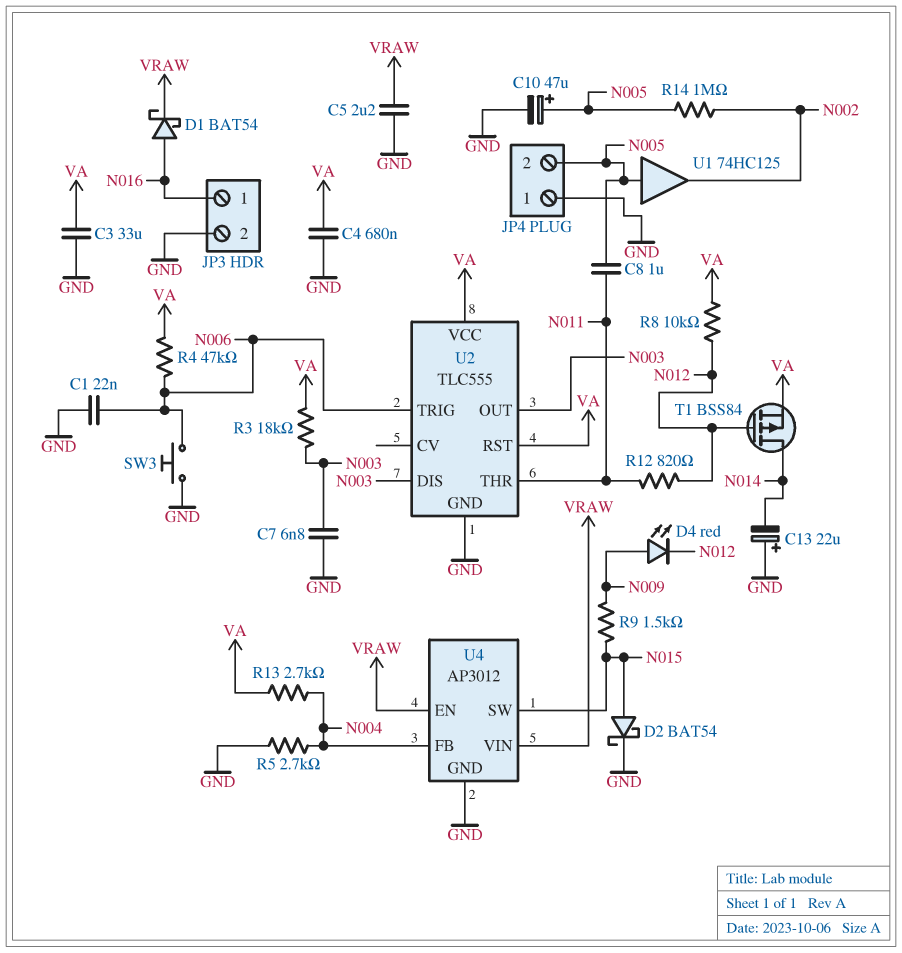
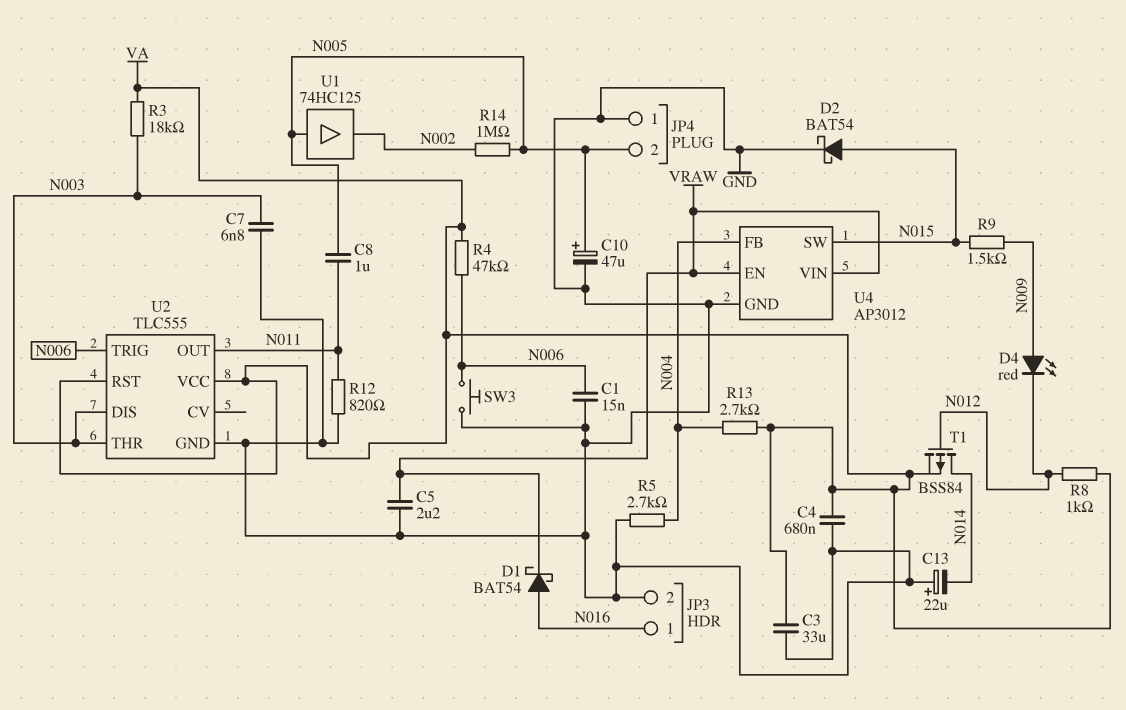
C1: 22nF (GND, N006) -> 15nF (GND, N006)
R8: 10k (N012, VA) -> 1k (N012, VA)
R12: 820 (N011, N012) -> 820 (GND, N011)
U2 pin OUT: N003 -> N011
U2 pin THR: N011 -> N003

